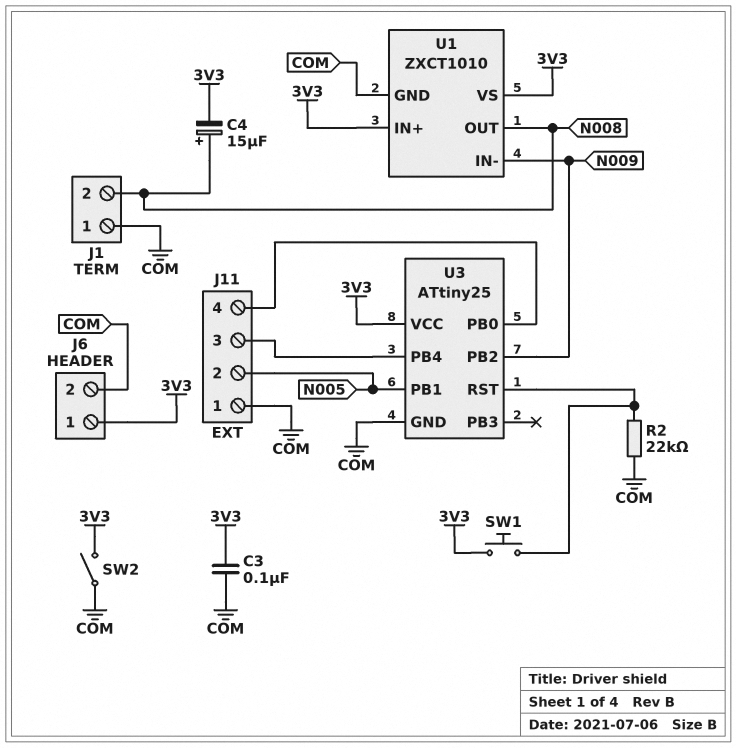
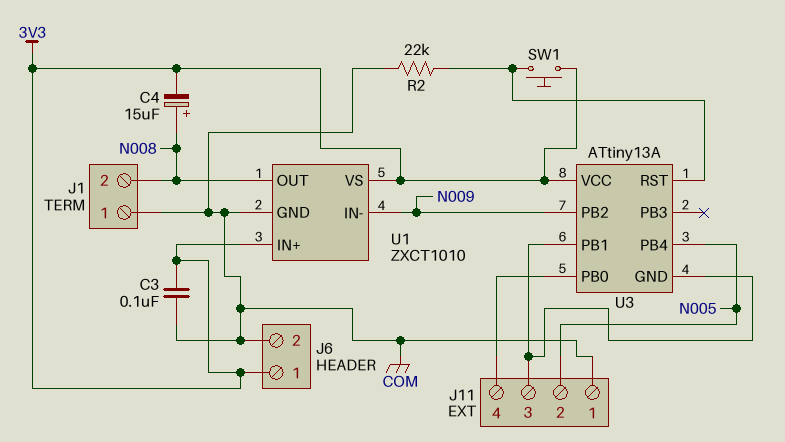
SW2: switch (3V3, COM) -> none
U3: ATtiny25 -> ATtiny13A
U3 pin GND: COM -> J11/3
U3 pin PB1: N005 -> J11/3
U3 pin PB4: J11/3 -> N005

